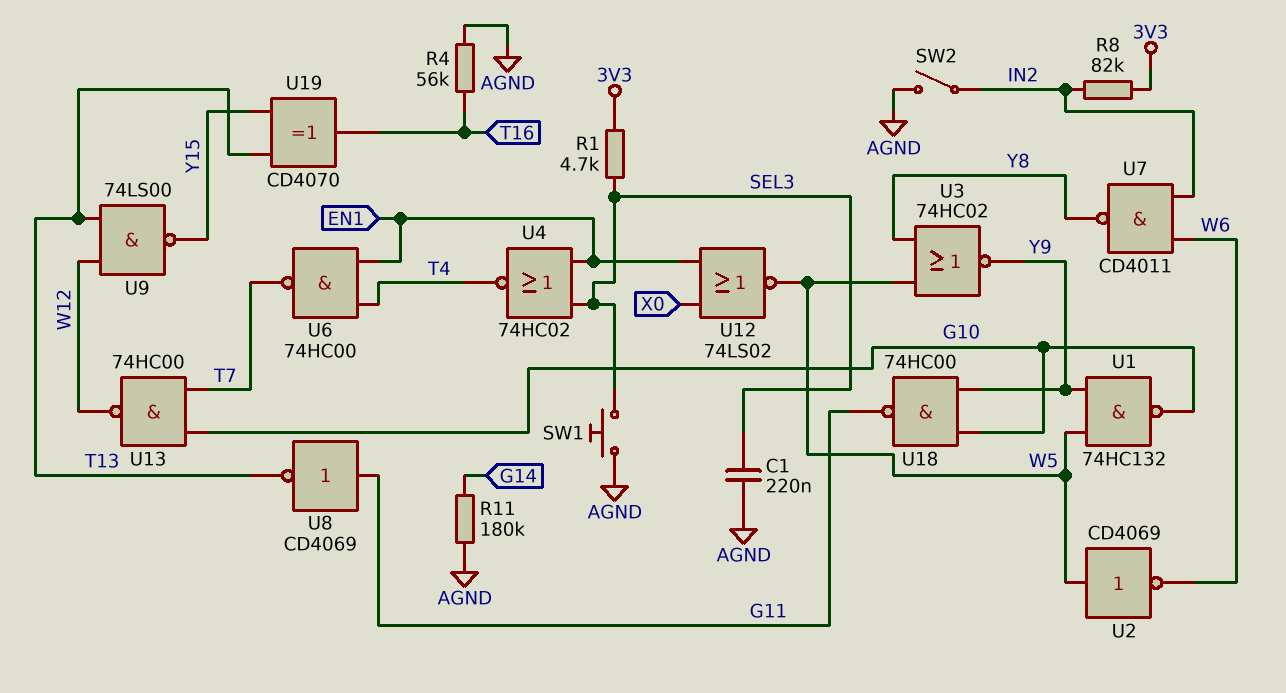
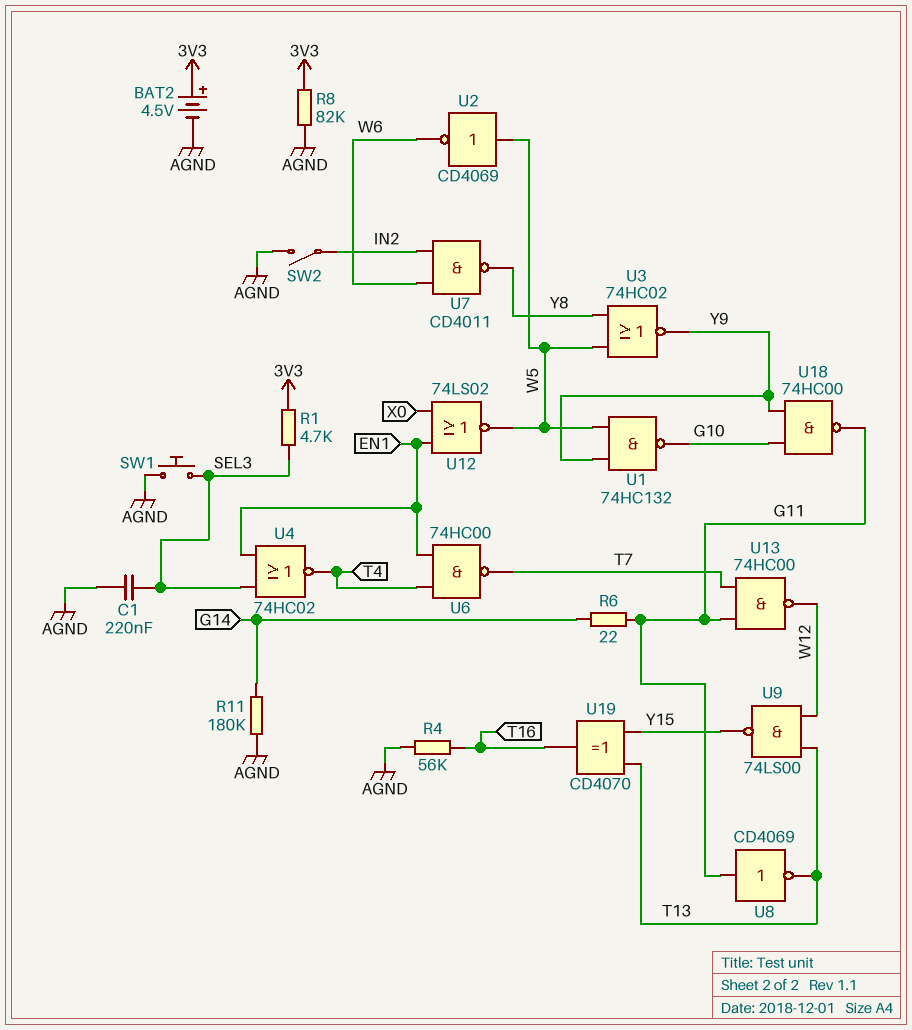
BAT2: none -> 4.5V (plus 3V3, minus AGND)
R6: none -> 22 (G11, G14)
R8: 82k (3V3, IN2) -> 82k (3V3, AGND)
U13: NAND 74HC00 (in G10, in T7, out W12) -> NAND 74HC00 (in G11, in T7, out W12)

